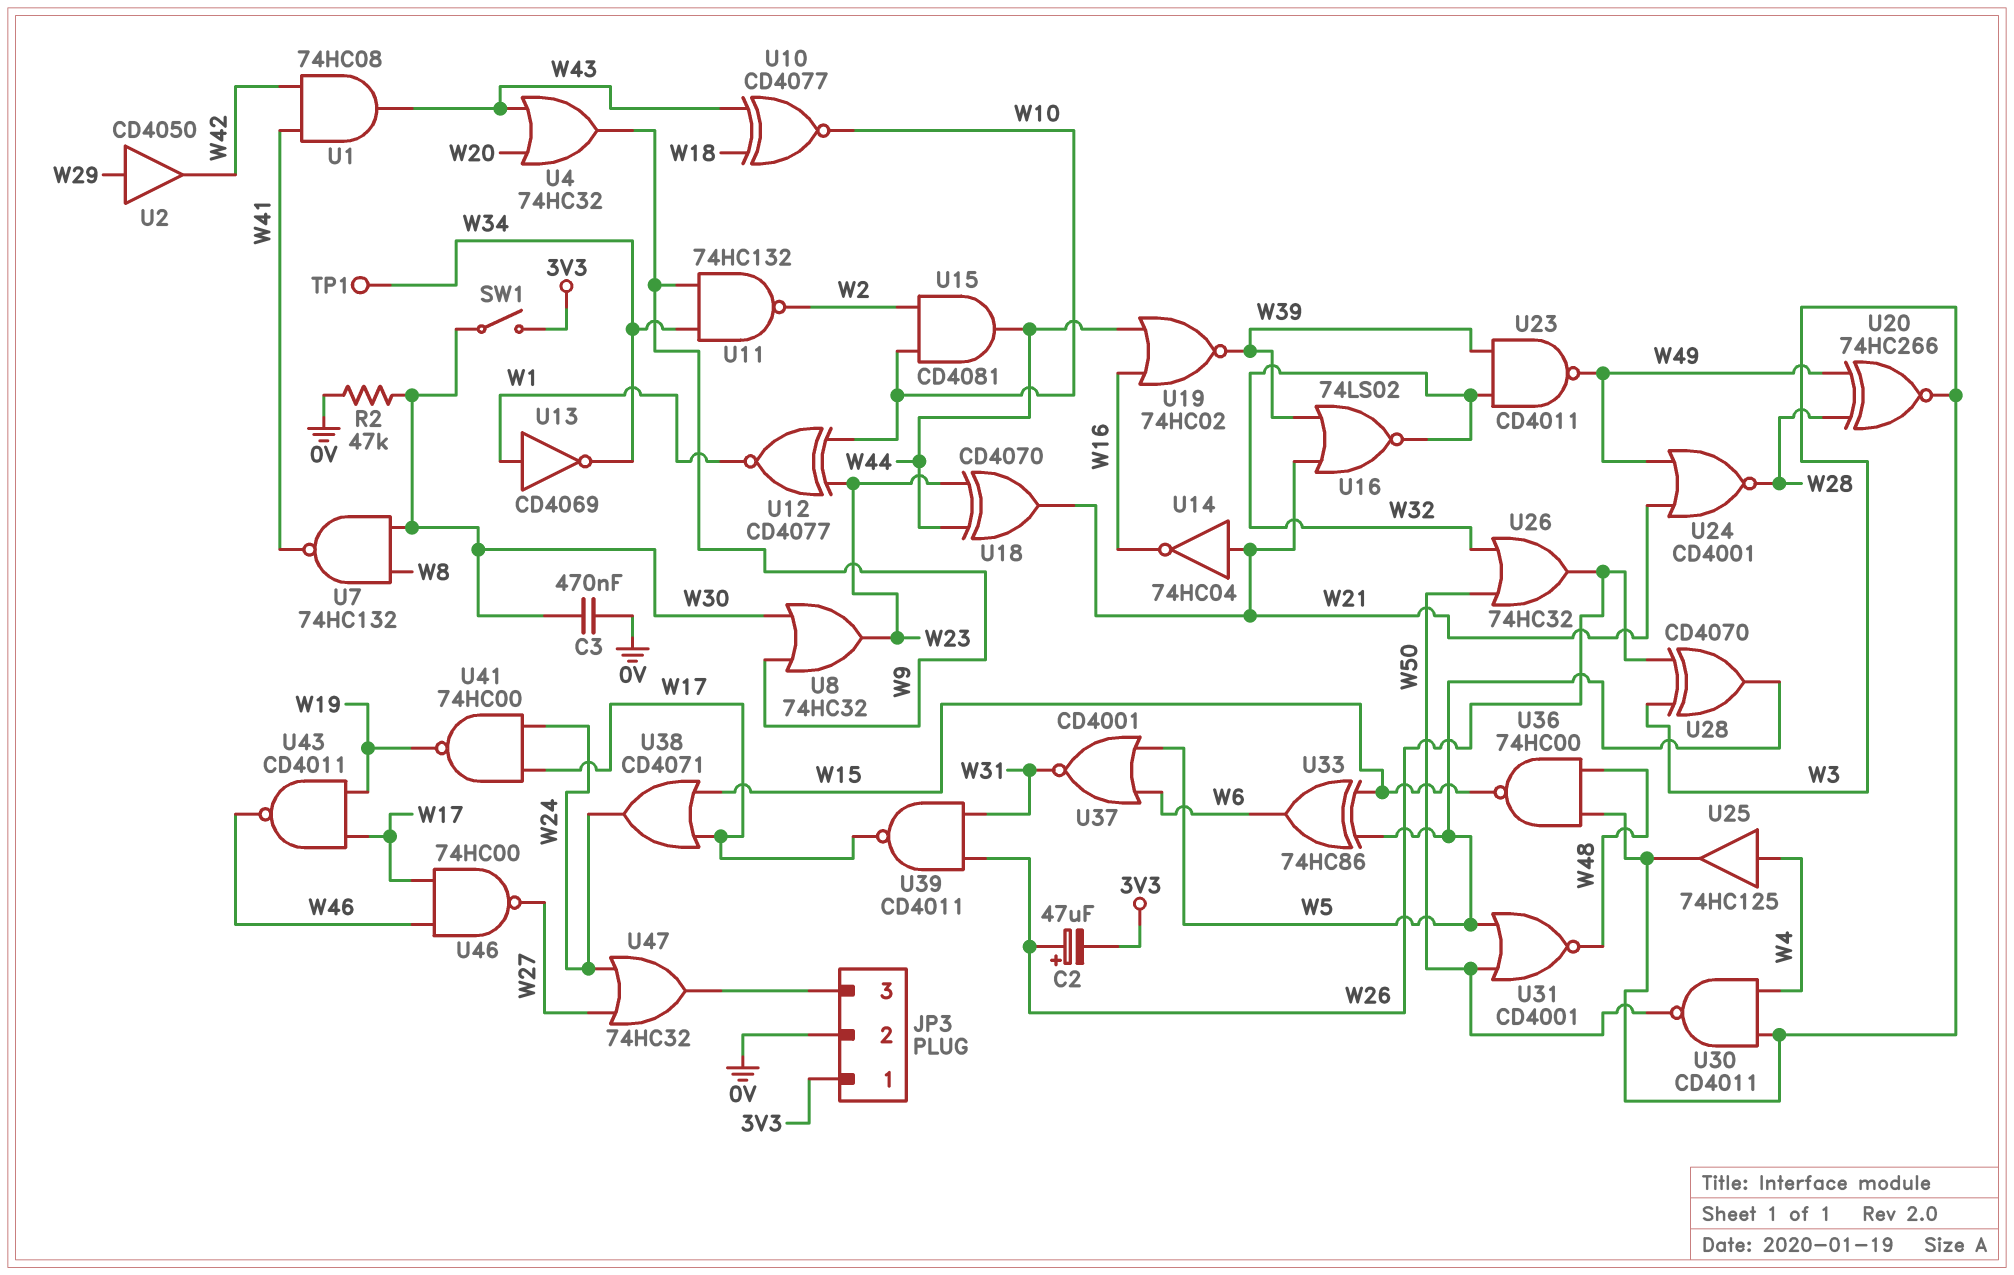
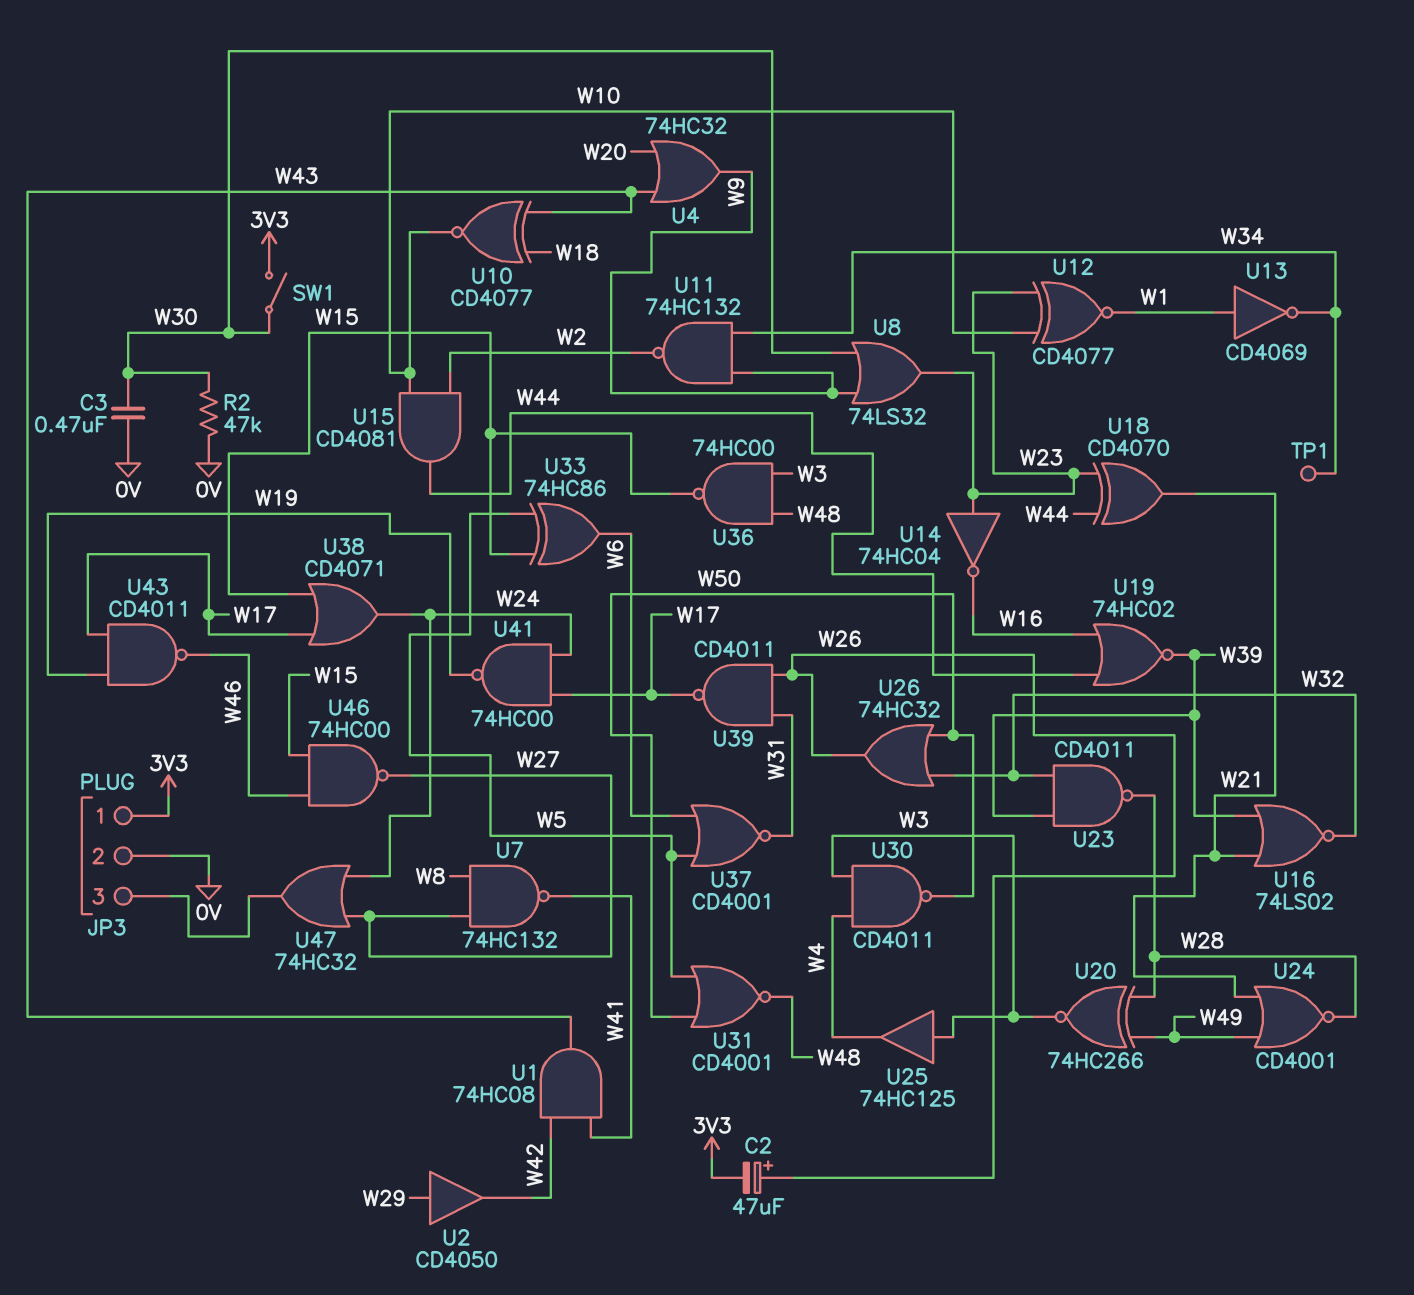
U7: NAND 74HC132 (in W8, in W30, out W41) -> NAND 74HC132 (in W8, in W27, out W41)
U8: OR 74HC32 (in W9, in W30, out W23) -> OR 74LS32 (in W9, in W30, out W23)
U14: NOT 74HC04 (in W21, out W16) -> NOT 74HC04 (in W23, out W16)
U23: NAND CD4011 (in W32, in W39, out W49) -> NAND CD4011 (in W32, in W39, out W28)
U25: buffer 74HC125 (in W4, out W3) -> buffer 74HC125 (in W3, out W4)
U28: XOR CD4070 (in W3, in W26, out W5) -> none
U46: NAND 74HC00 (in W17, in W46, out W27) -> NAND 74HC00 (in W15, in W46, out W27)

